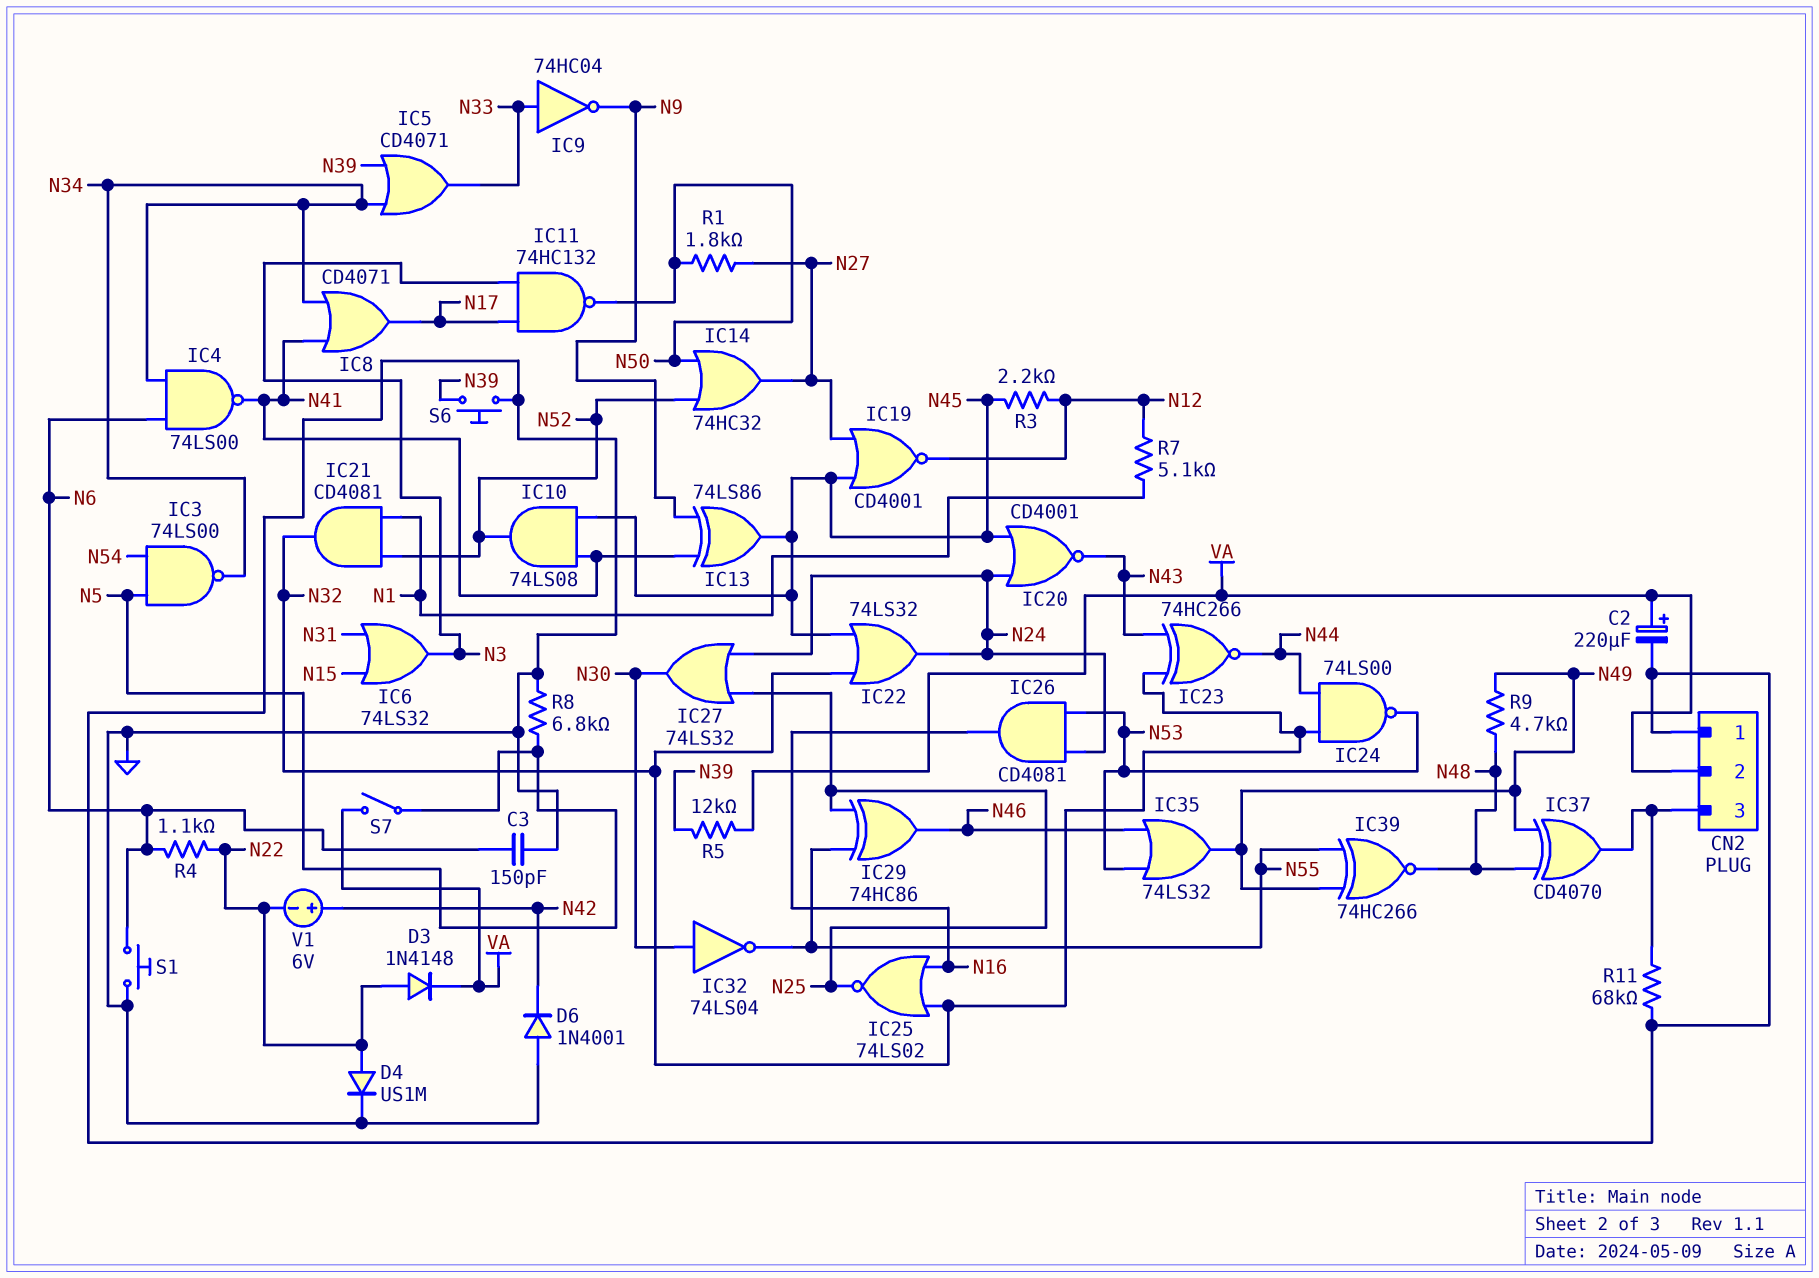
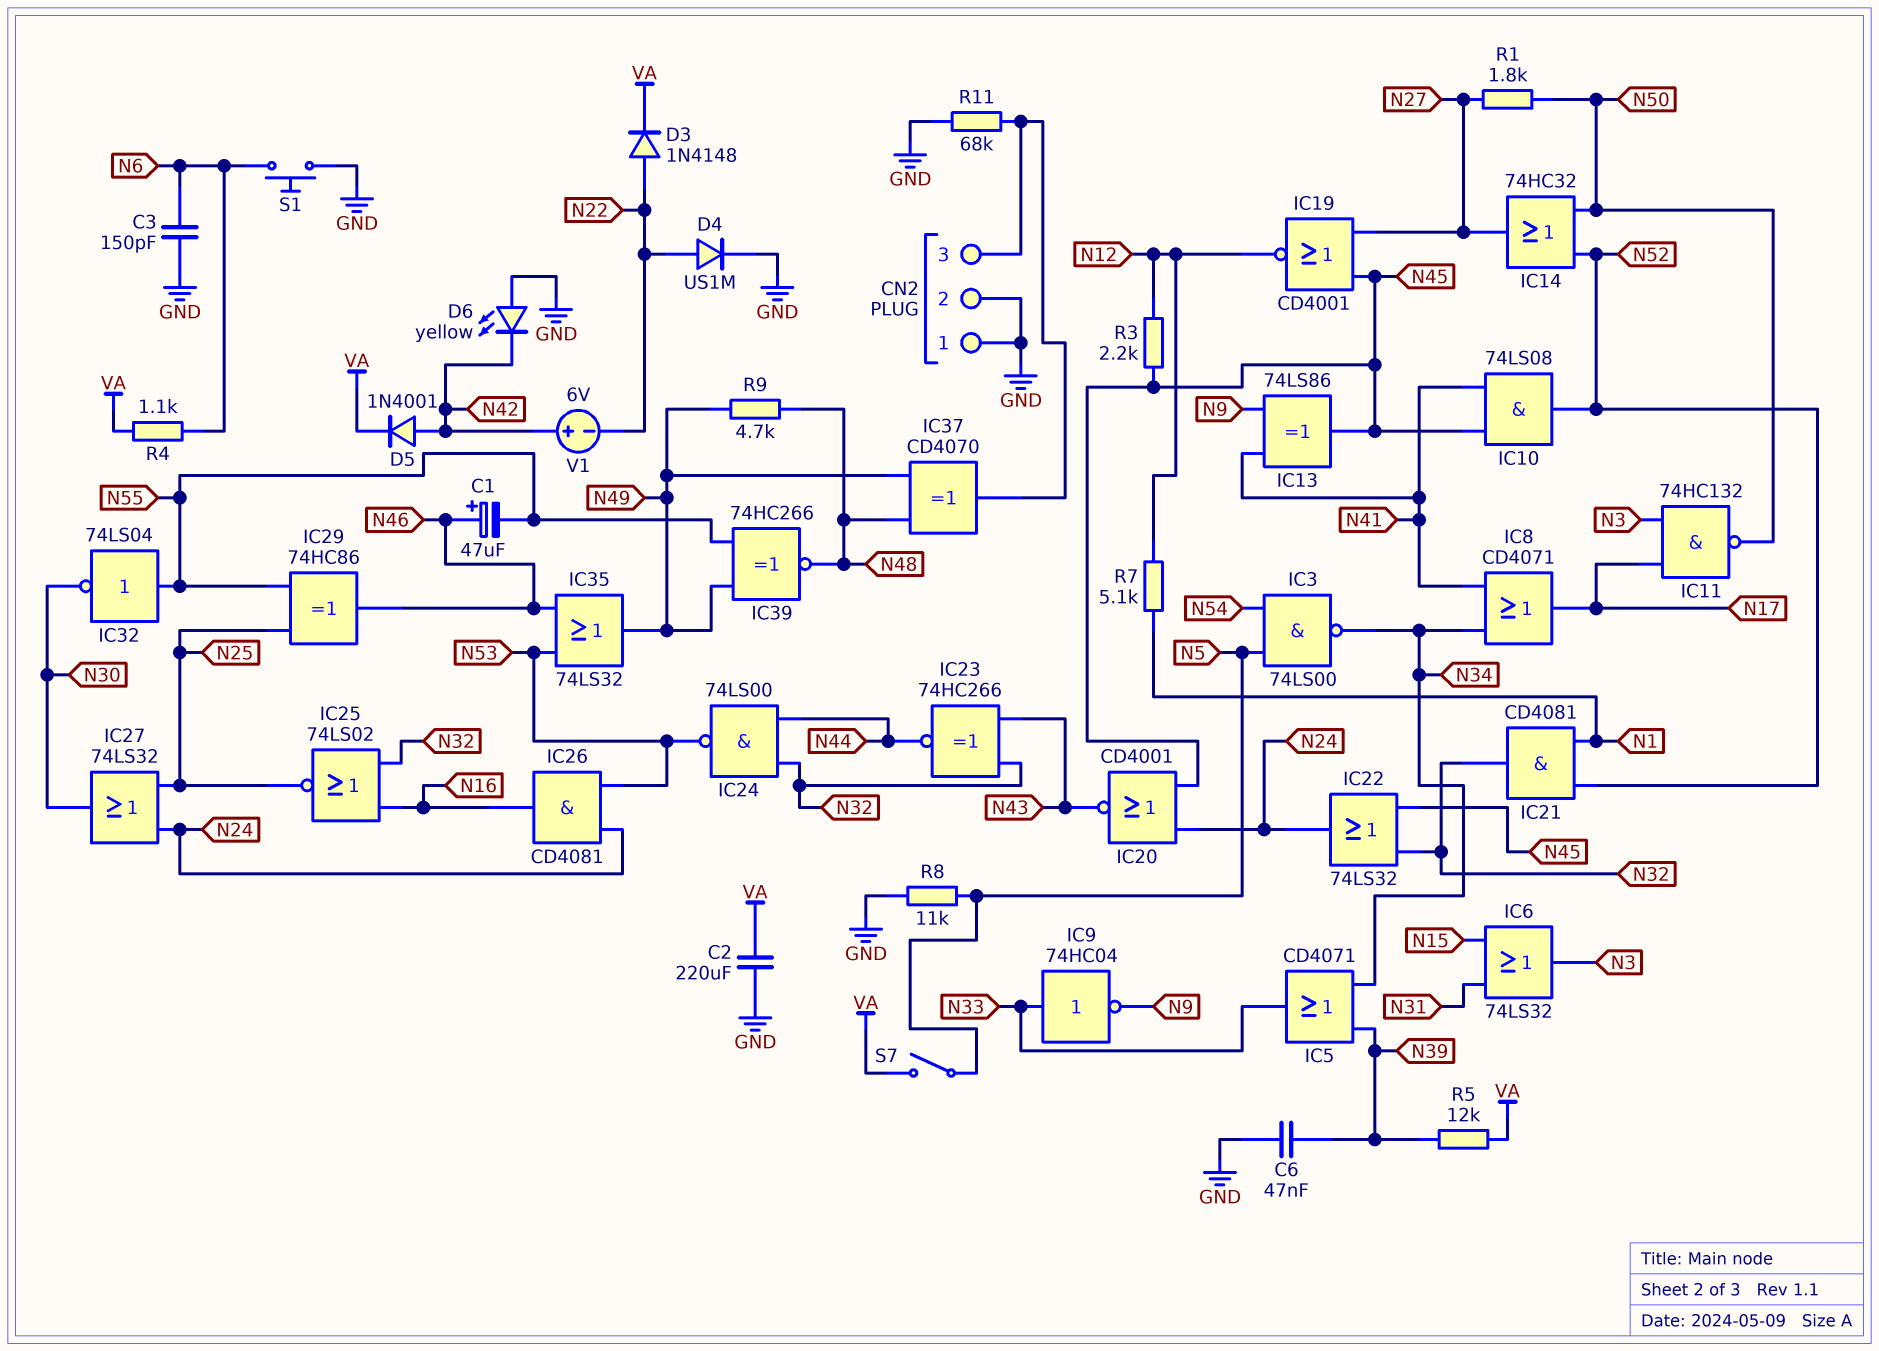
C1: none -> 47uF (plus N46, minus N55)
C2: 220uF (plus VA, minus GND) -> 220uF (GND, VA)
C6: none -> 47nF (GND, N39)
CN2 pin 2: VA -> GND
D5: none -> diode 1N4001 (A N42, K VA)
D6: diode 1N4001 (A GND, K N42) -> LED yellow (A GND, K N42)
IC4: NAND 74LS00 (in N6, in N34, out N41) -> none
IC32: NOT 74LS04 (in N30, out N55) -> NOT 74LS04 (in N55, out N30)
R4: 1.1k (N6, N22) -> 1.1k (N6, VA)
R8: 6.8k (GND, N5) -> 11k (GND, N5)
S6: button (GND, N39) -> none

